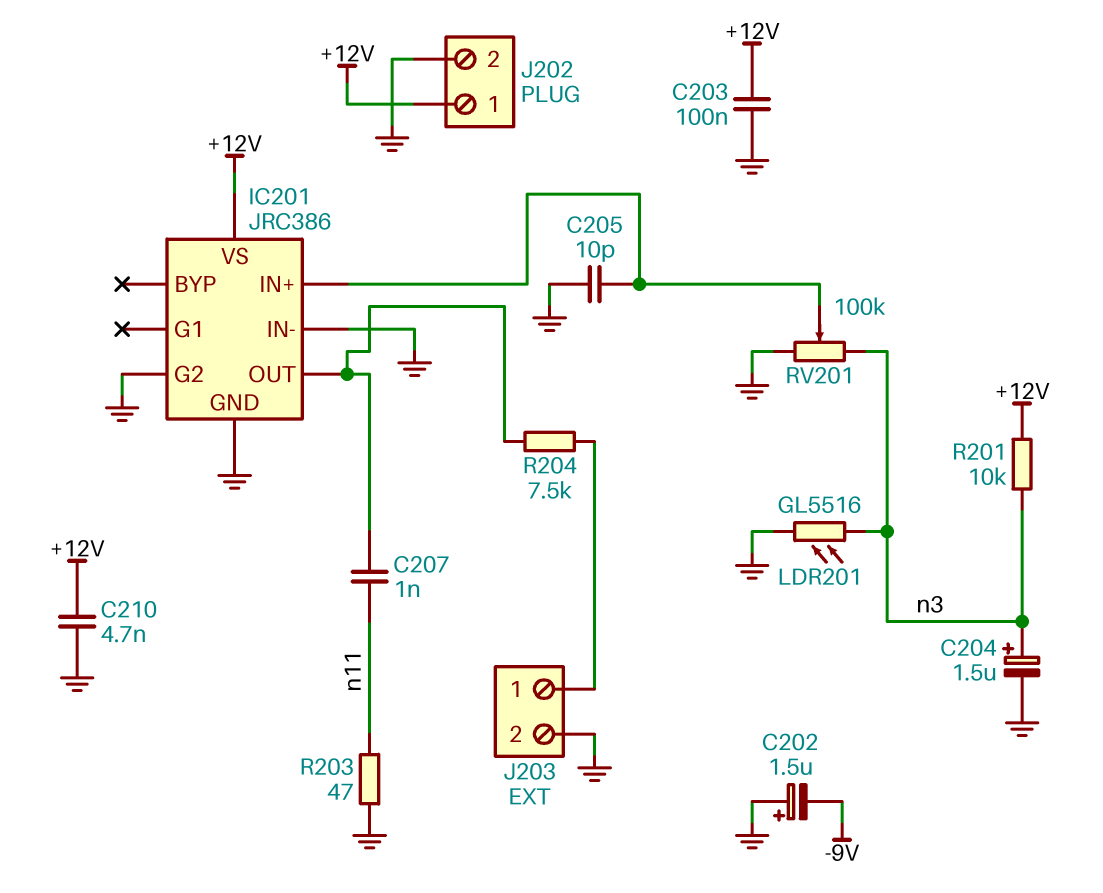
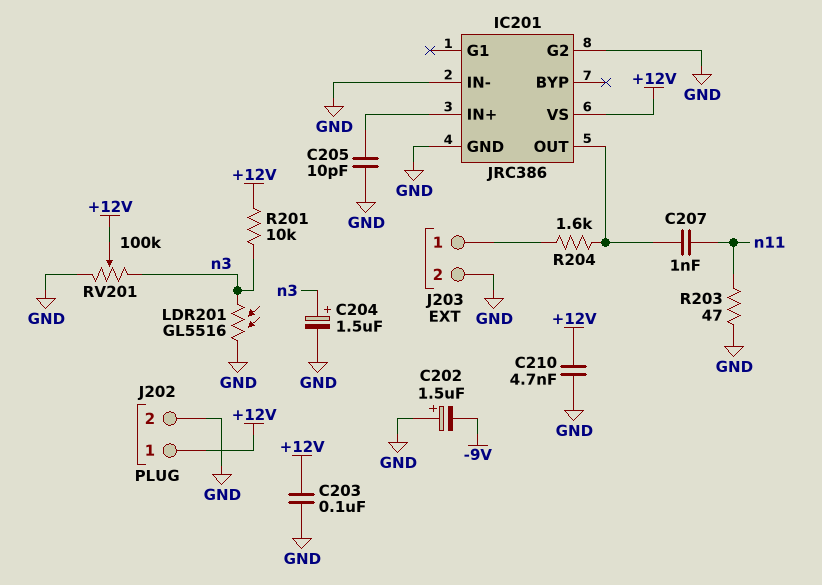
R204: 7.5k (IC201/OUT, J203/1) -> 1.6k (IC201/OUT, J203/1)
RV201: 100k (GND, n3, wiper IC201/IN+) -> 100k (GND, n3, wiper +12V)

